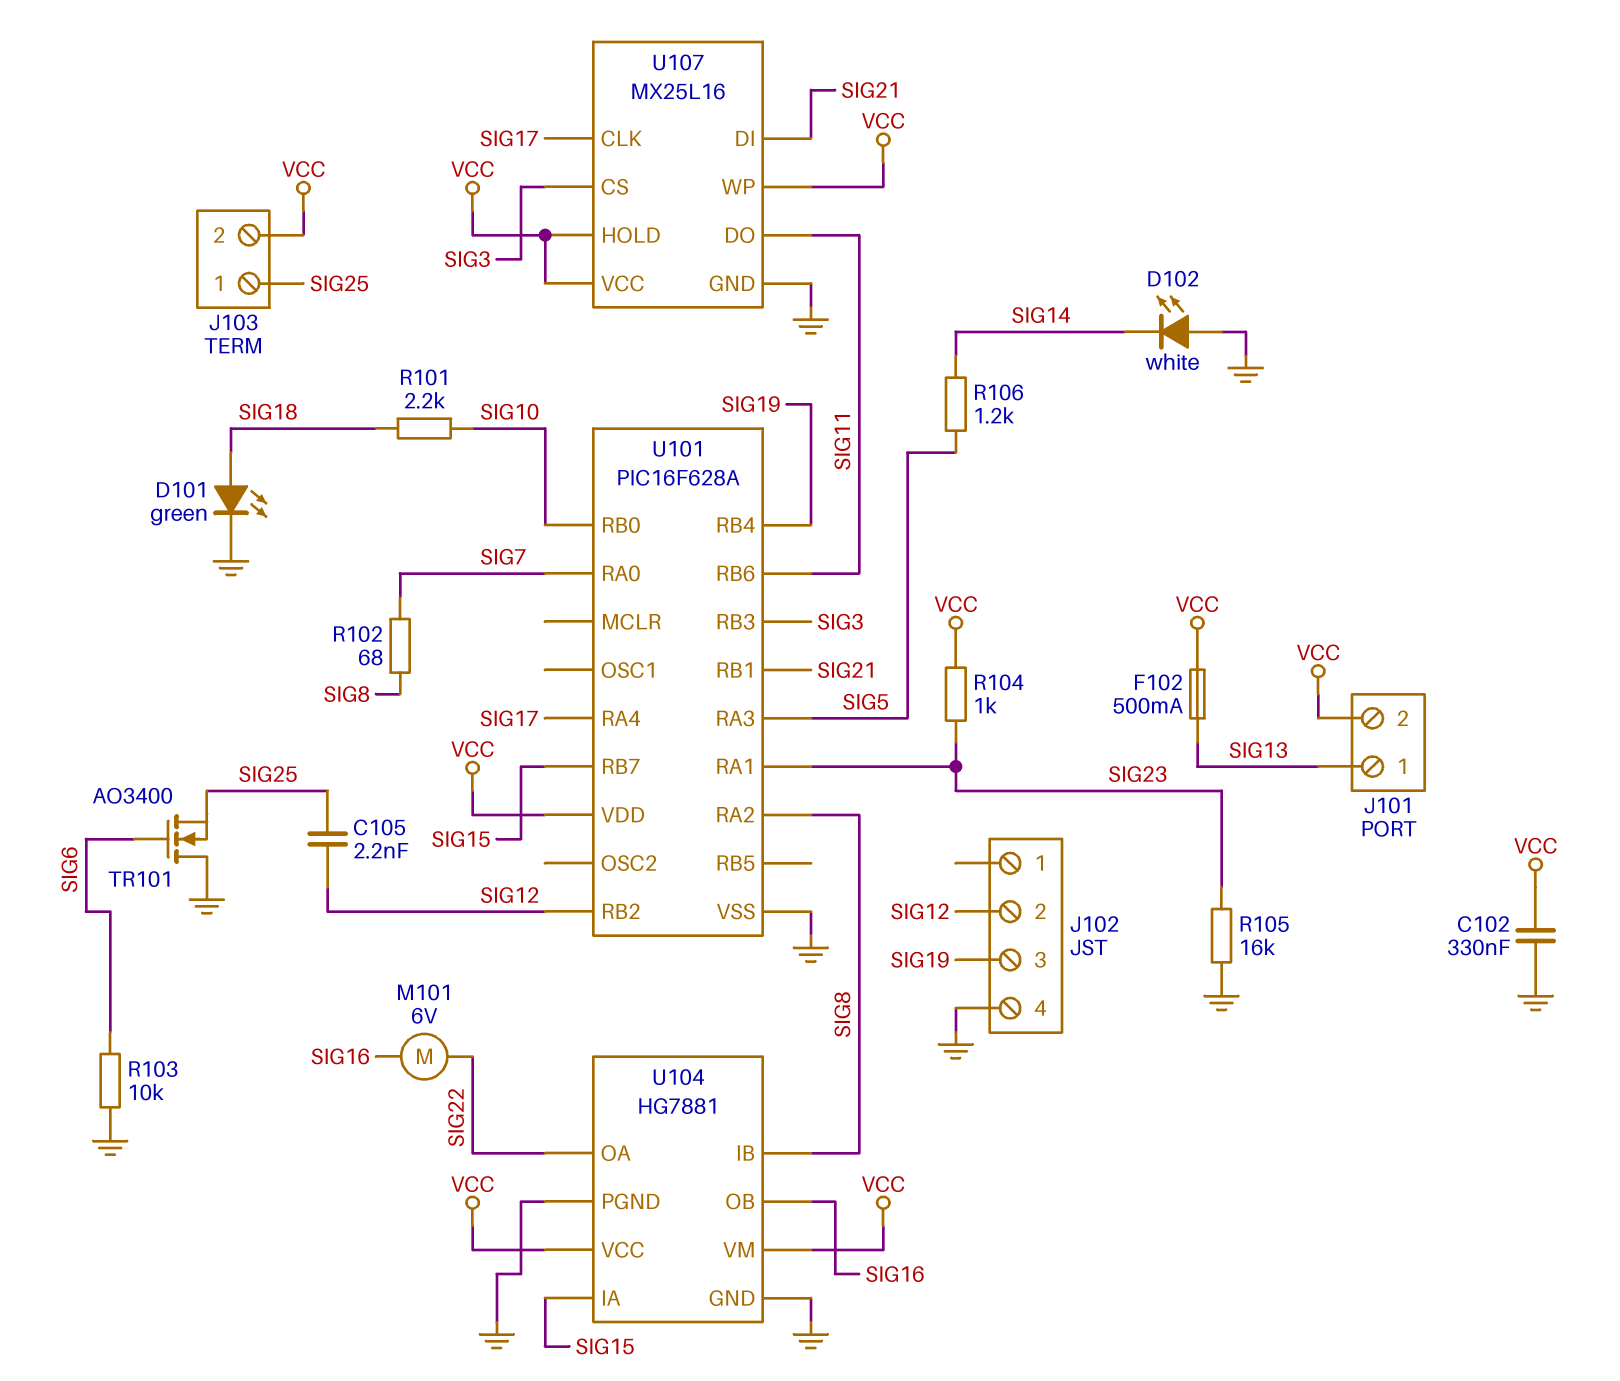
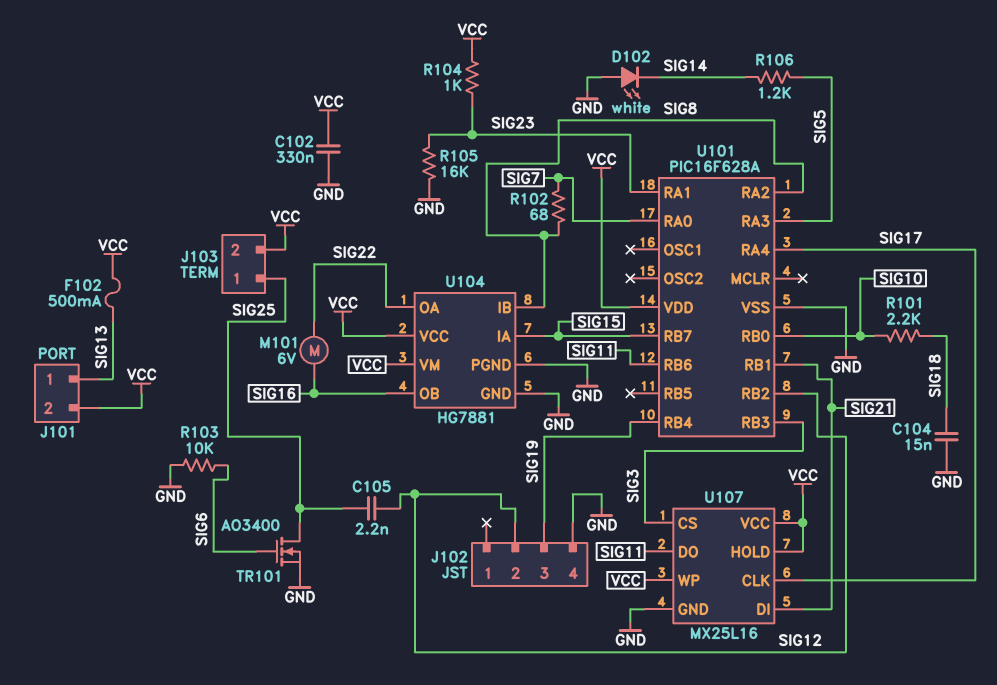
C104: none -> 15nF (GND, SIG18)
D101: LED green (A SIG18, K GND) -> none
TR101: NMOS AO3400 (G SIG6, D GND, S SIG25) -> NMOS AO3400 (G SIG6, D SIG25, S GND)

